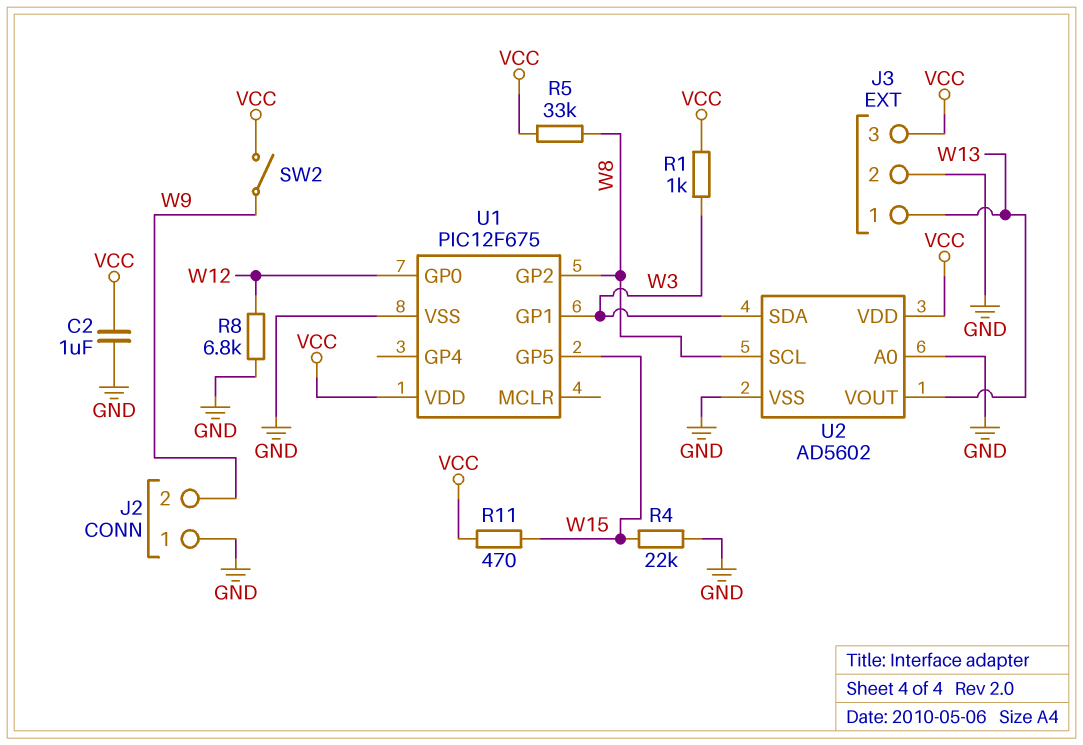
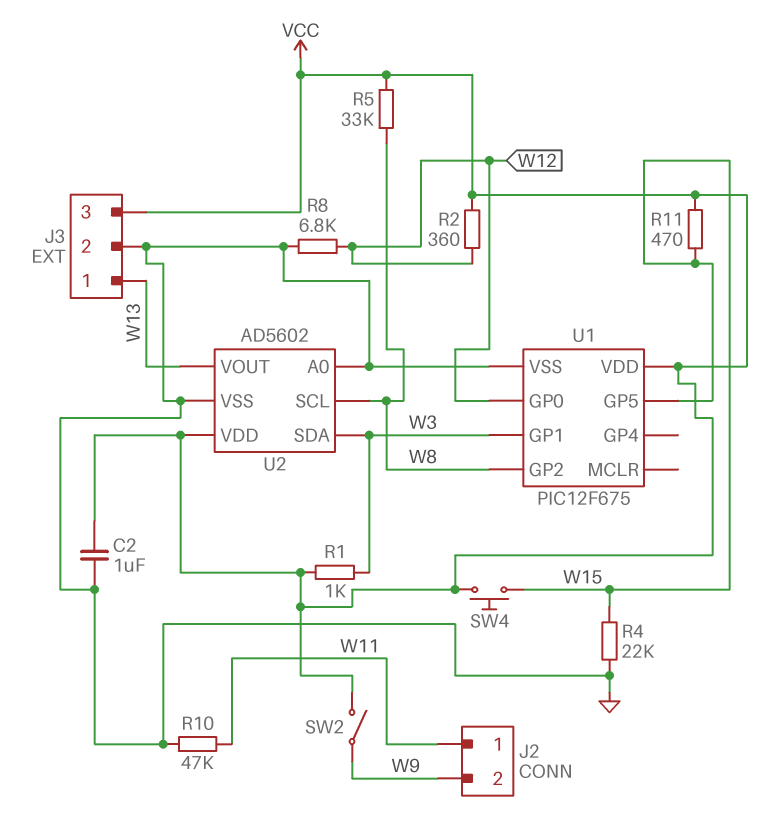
J2 pin 1: GND -> W11
R2: none -> 360 (VCC, W12)
R10: none -> 47k (GND, W11)
SW4: none -> button (VCC, W15)

